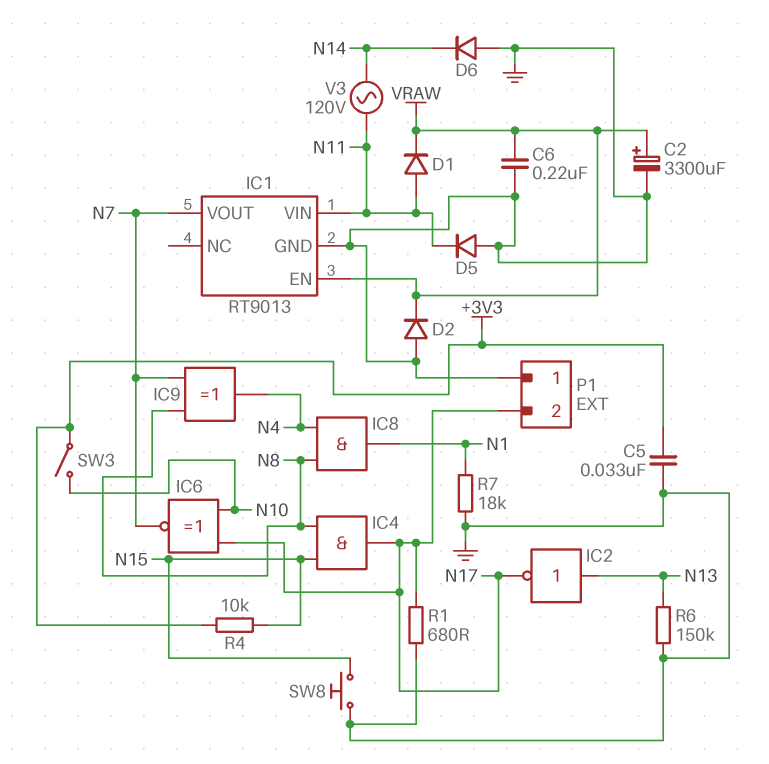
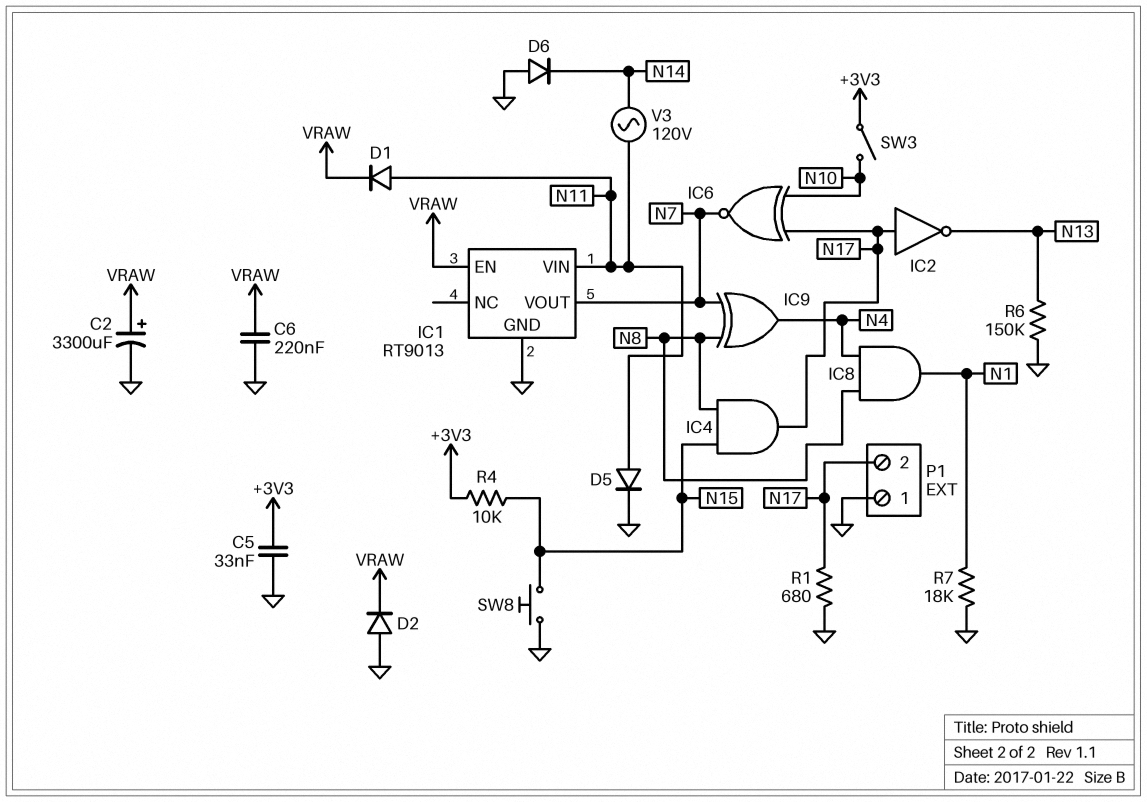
D5: diode (A GND, K N11) -> diode (A N11, K GND)
IC2: NOT (in N13, out N17) -> NOT (in N17, out N13)

